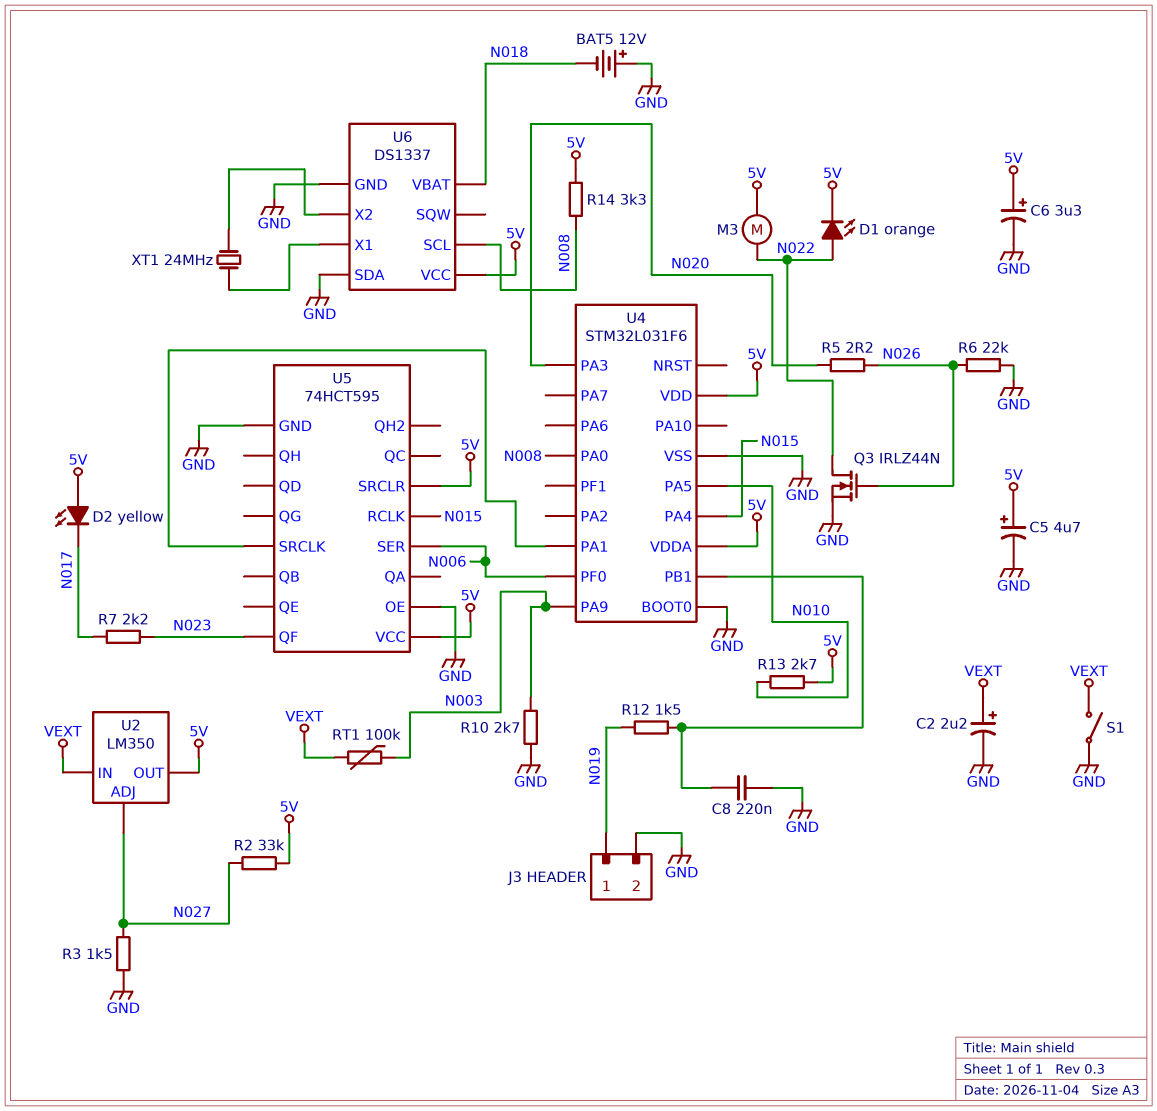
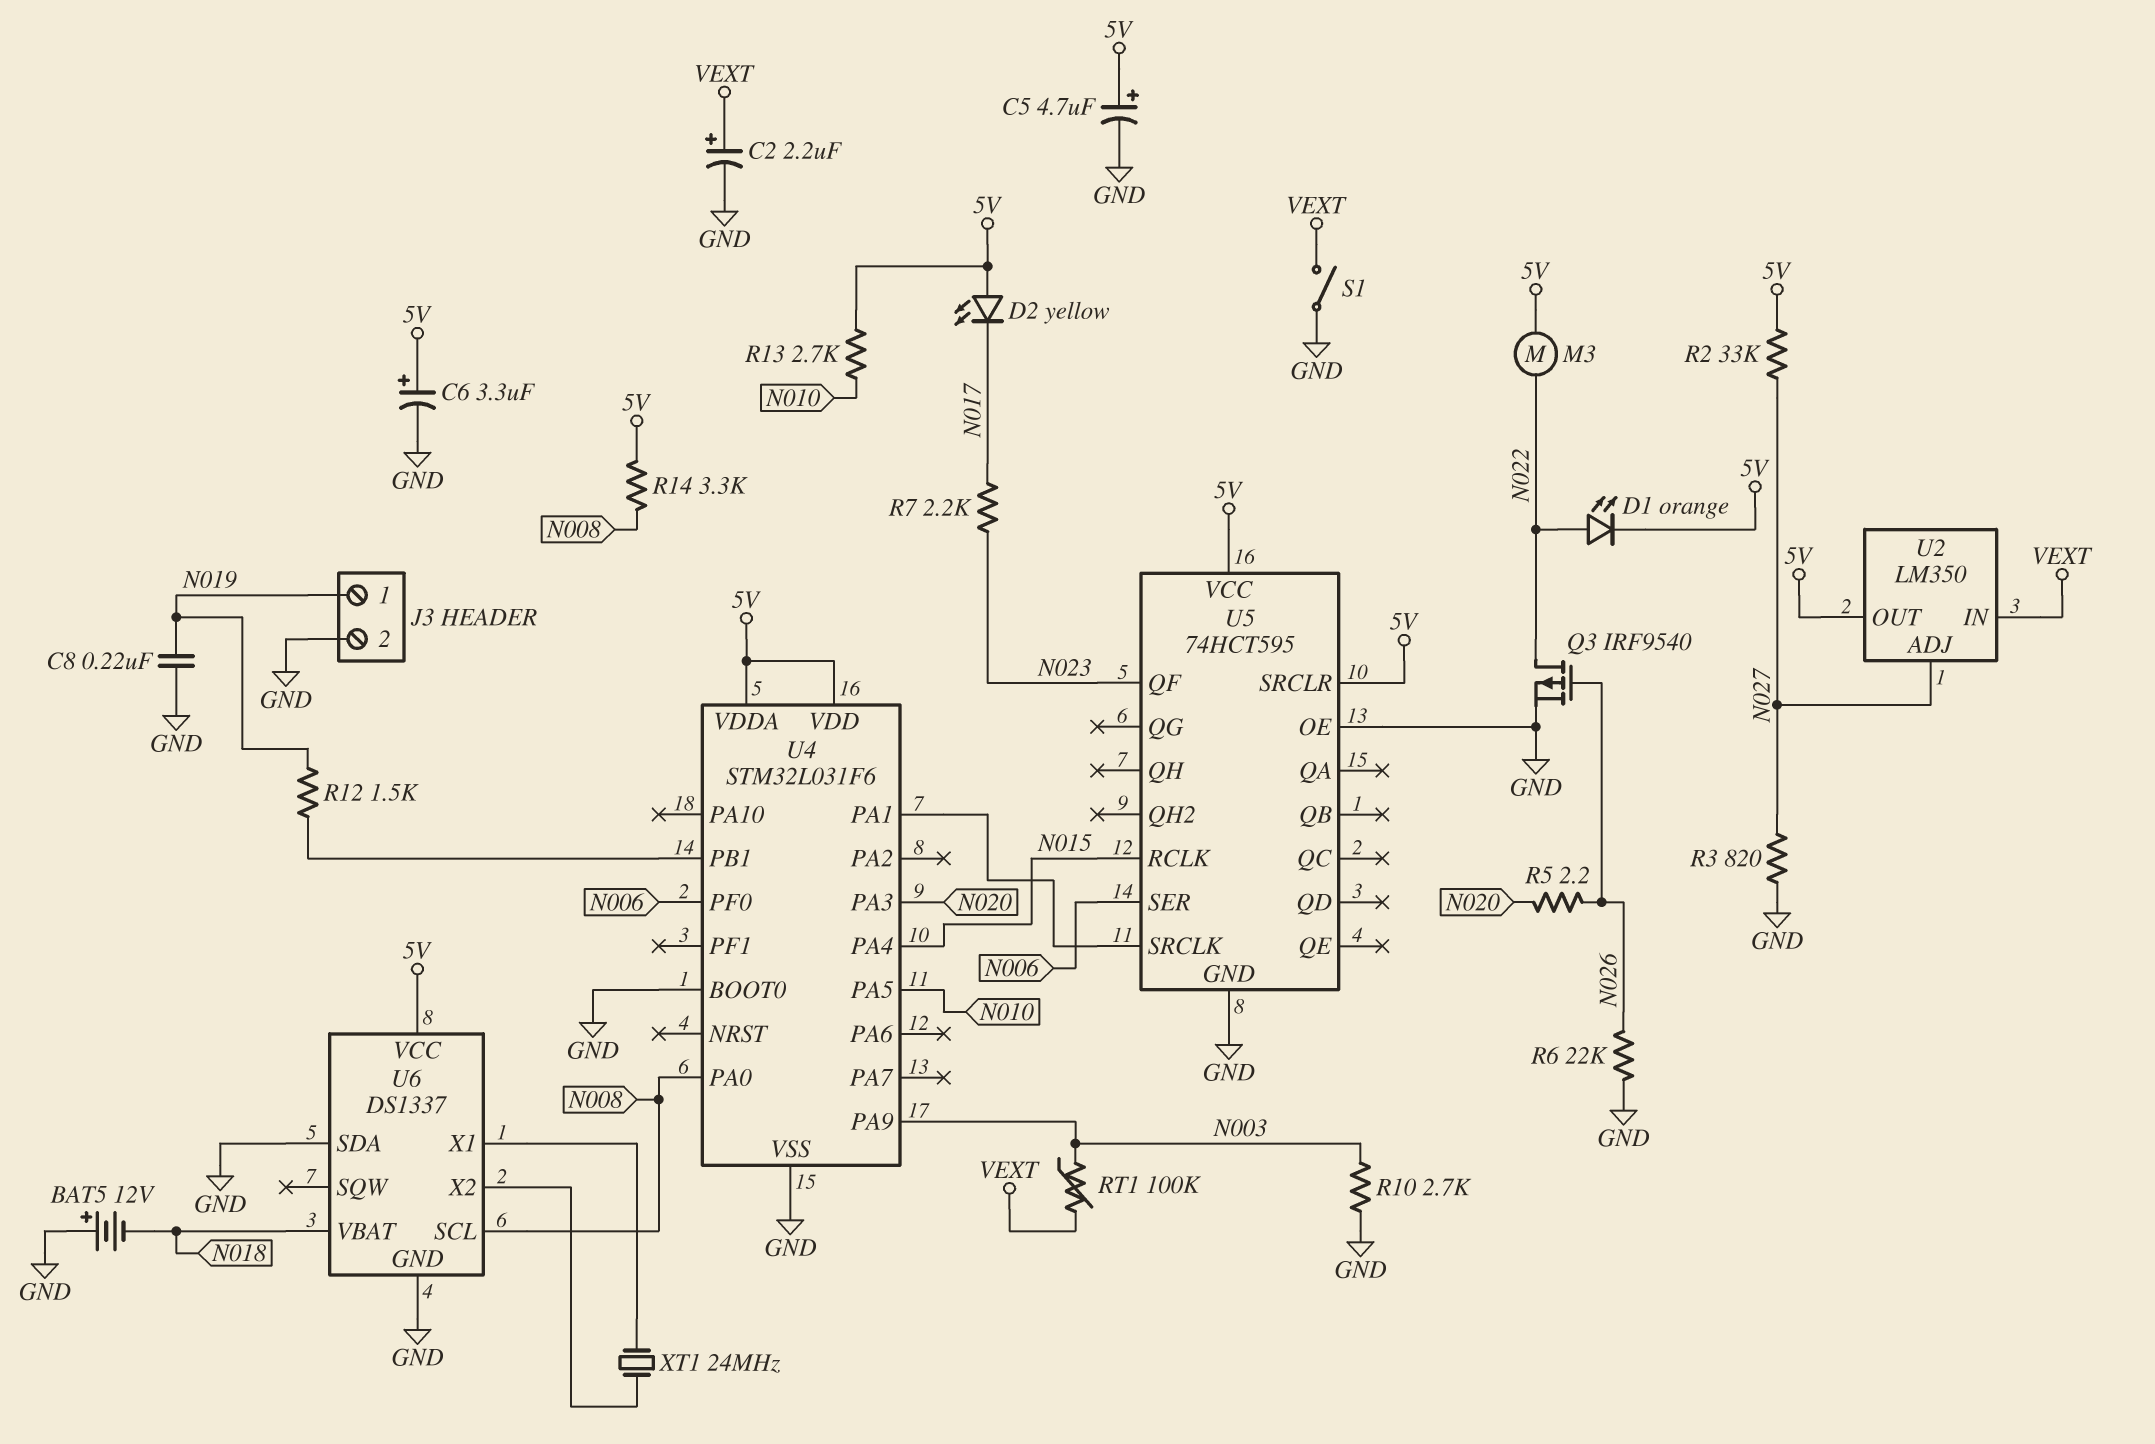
C8: 220nF (GND, U4/PB1) -> 220nF (GND, N019)
Q3: NMOS IRLZ44N (G N026, D N022, S GND) -> PMOS IRF9540 (G N026, D N022, S GND)
R3: 1.5k (GND, N027) -> 820 (GND, N027)

